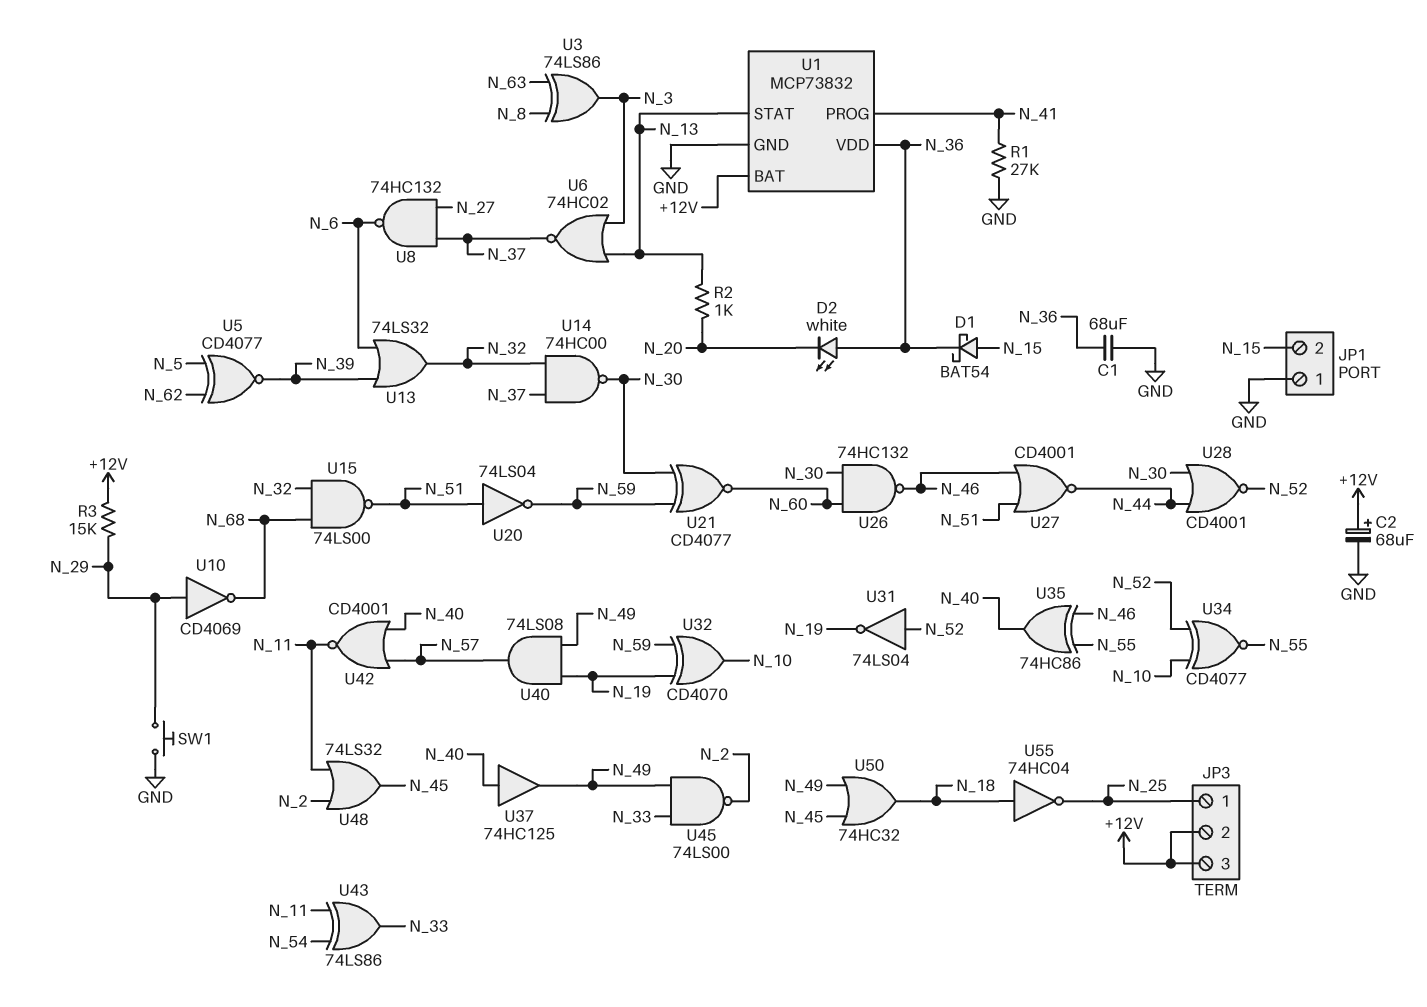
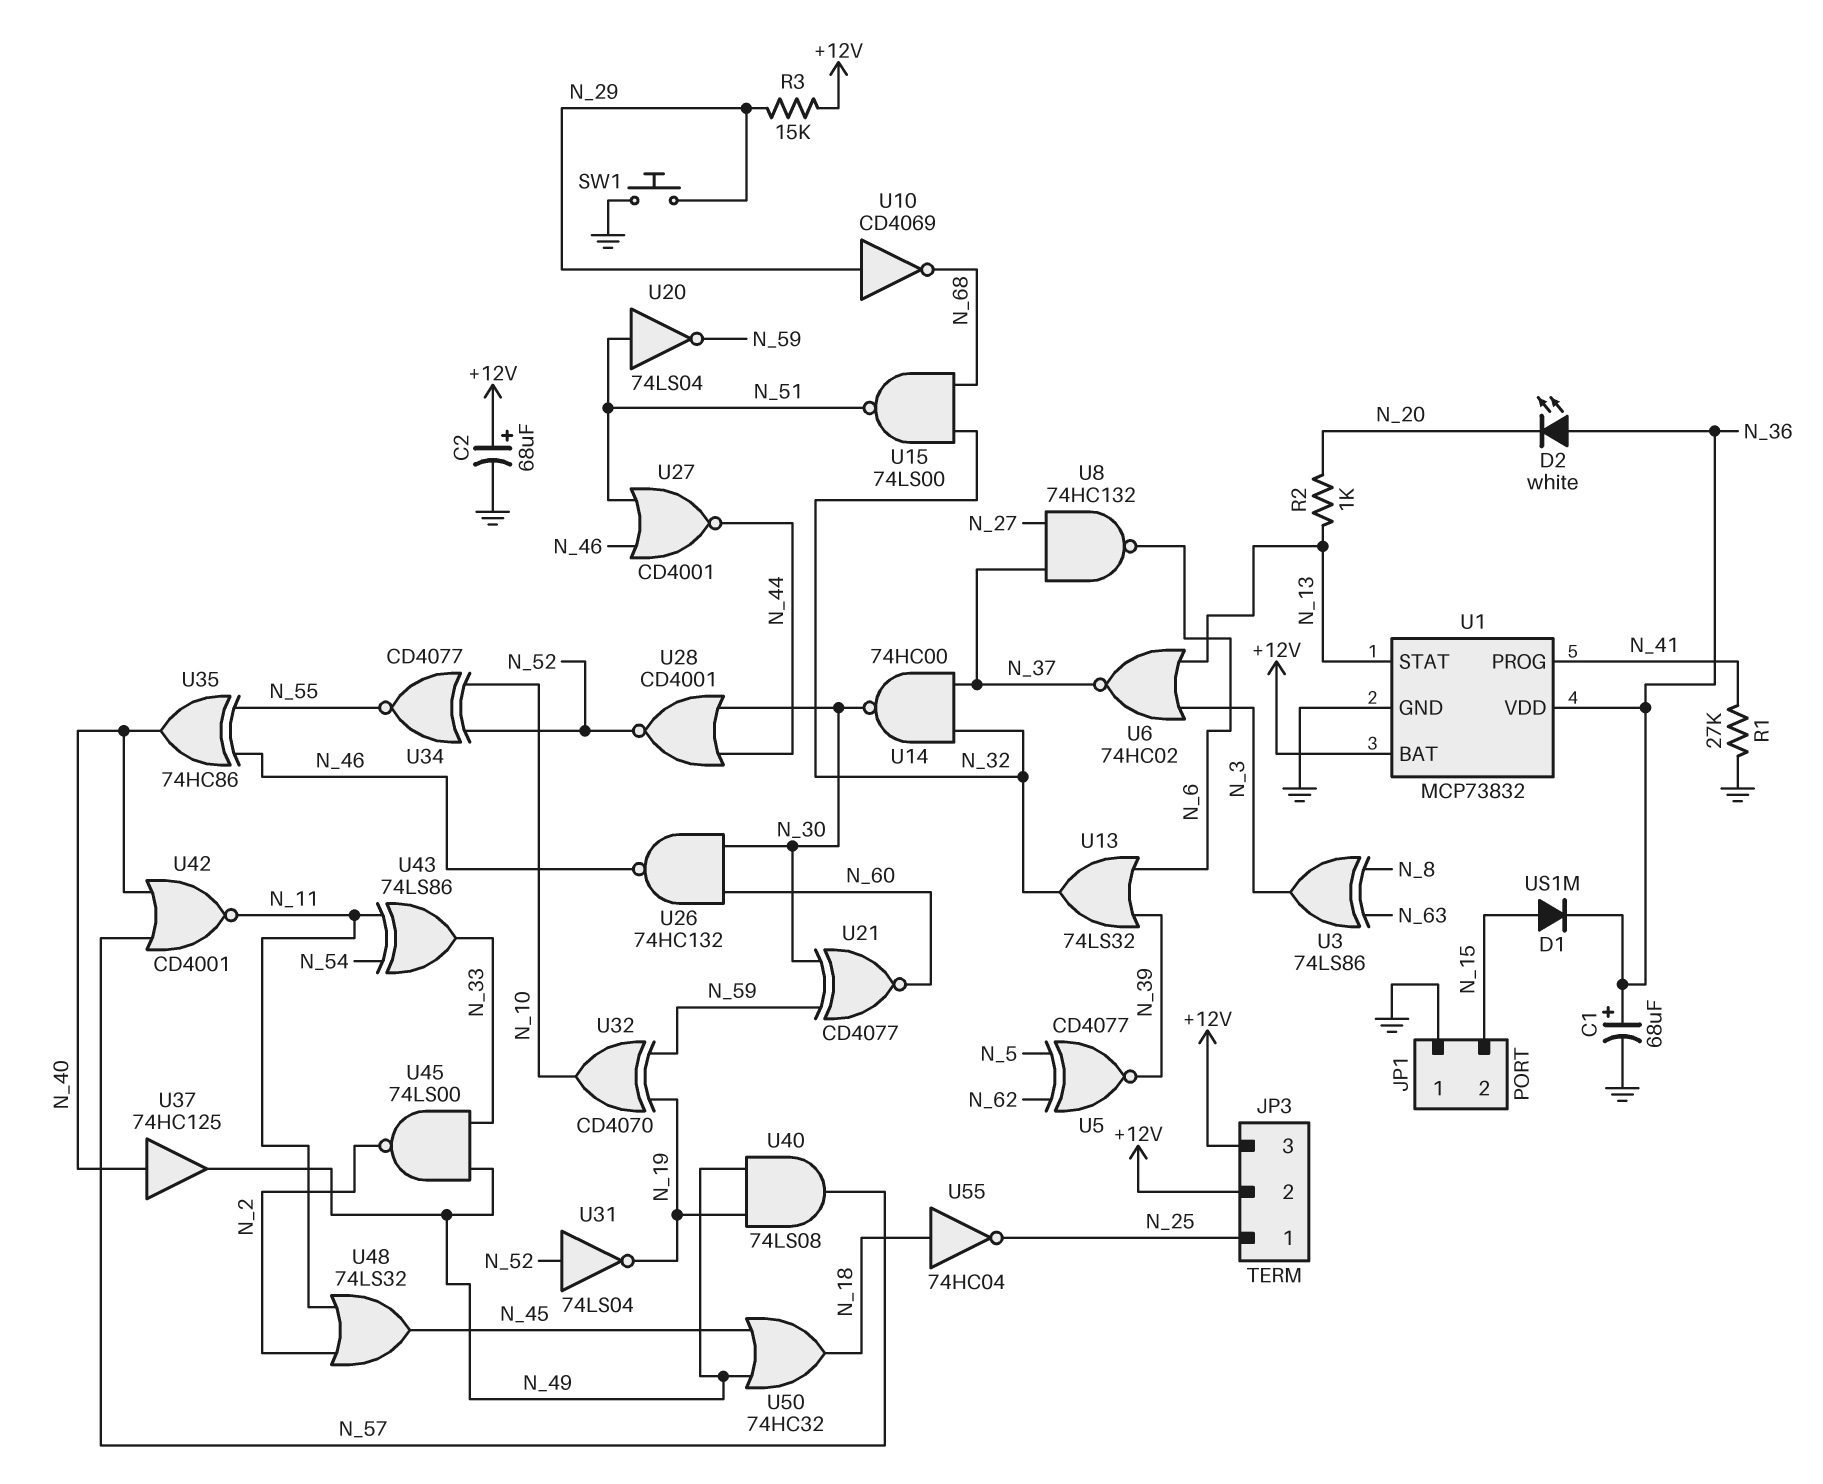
C1: 68uF (GND, N_36) -> 68uF (plus N_36, minus GND)
D1: schottky BAT54 (A N_15, K N_36) -> diode US1M (A N_15, K N_36)

